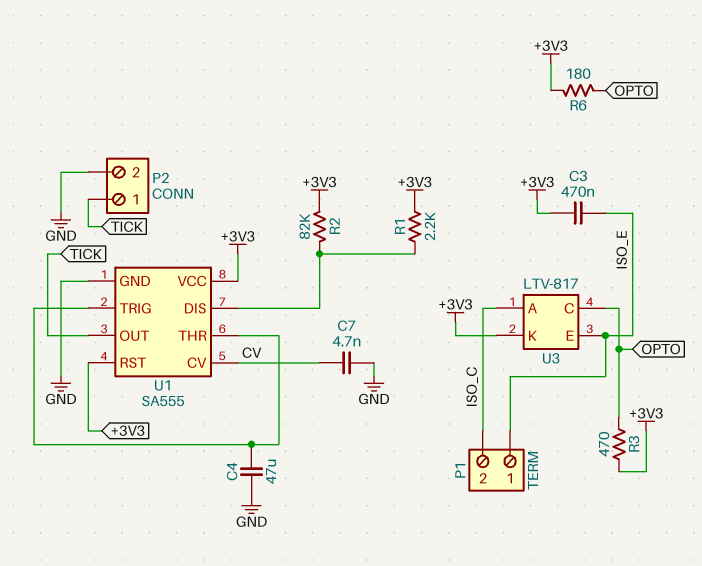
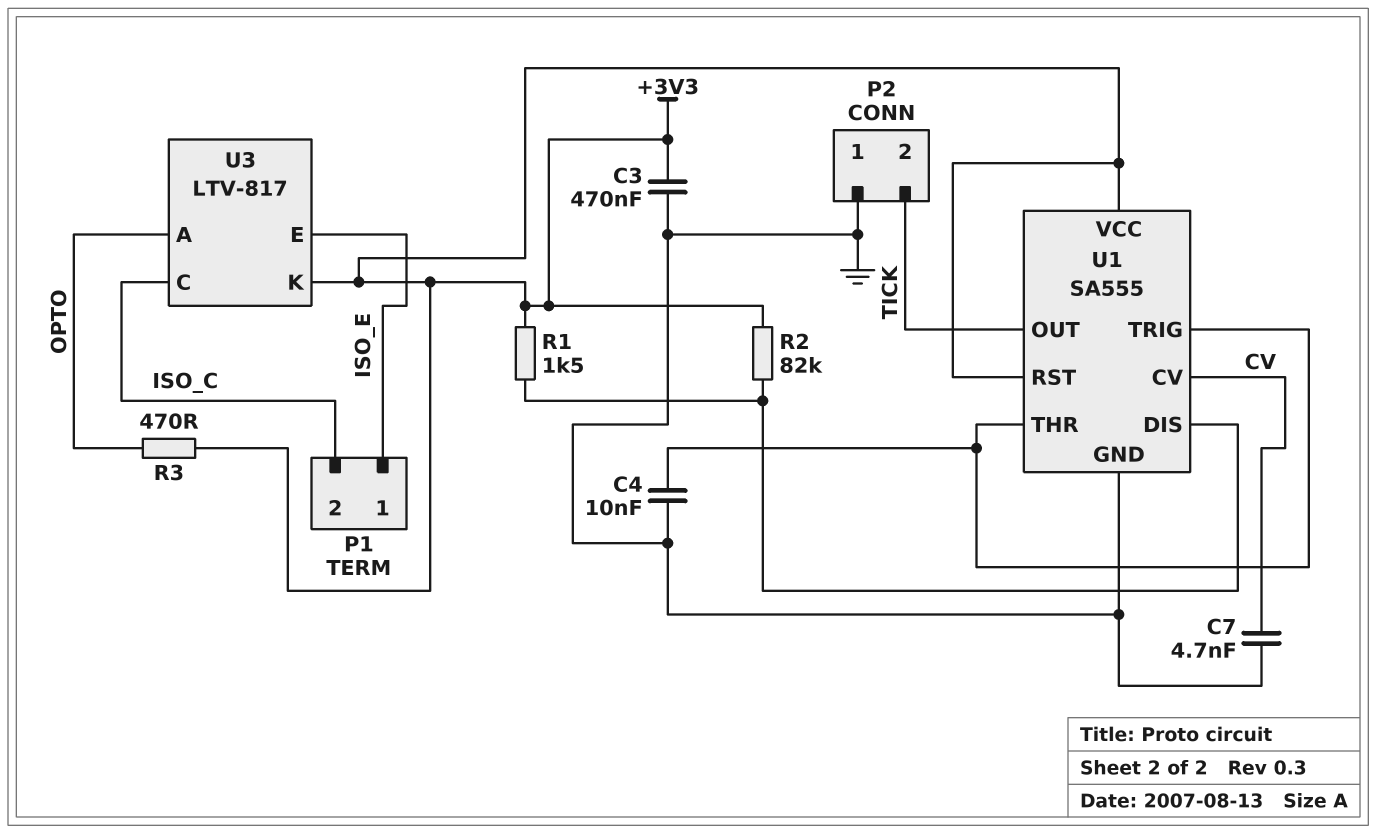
C3: 470nF (+3V3, ISO_E) -> 470nF (+3V3, GND)
C4: 47uF (GND, U1/THR) -> 10nF (GND, U1/THR)
P2 pin 1: TICK -> GND
P2 pin 2: GND -> TICK
R1: 2.2k (+3V3, U1/DIS) -> 1.5k (+3V3, U1/DIS)
R6: 180 (+3V3, OPTO) -> none
U3 pin A: ISO_C -> OPTO
U3 pin C: OPTO -> ISO_C

